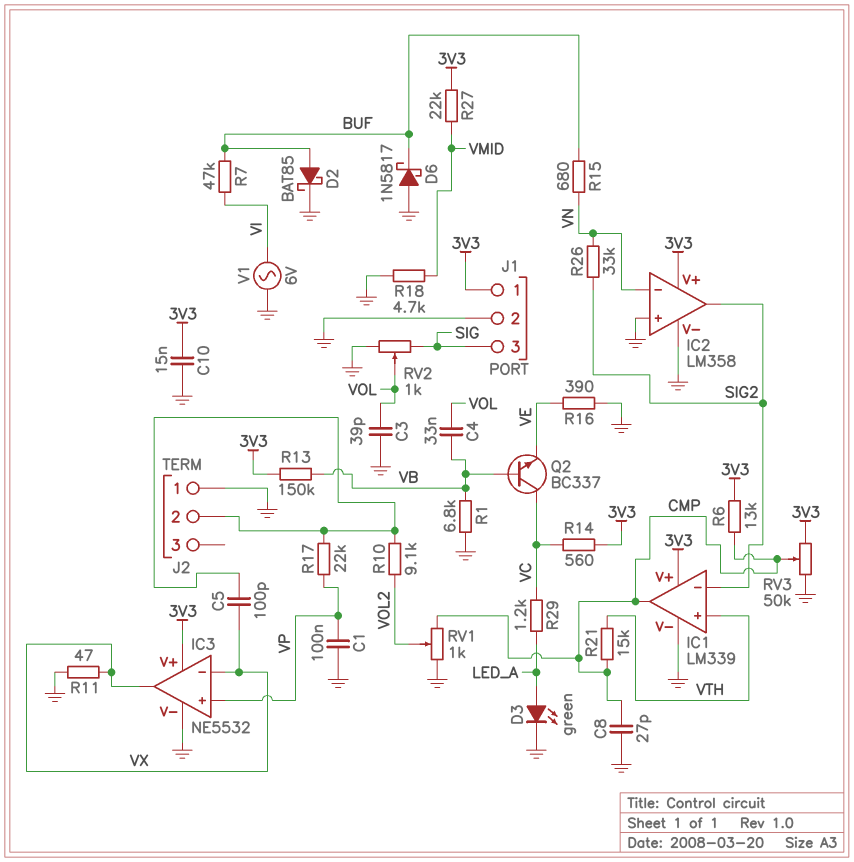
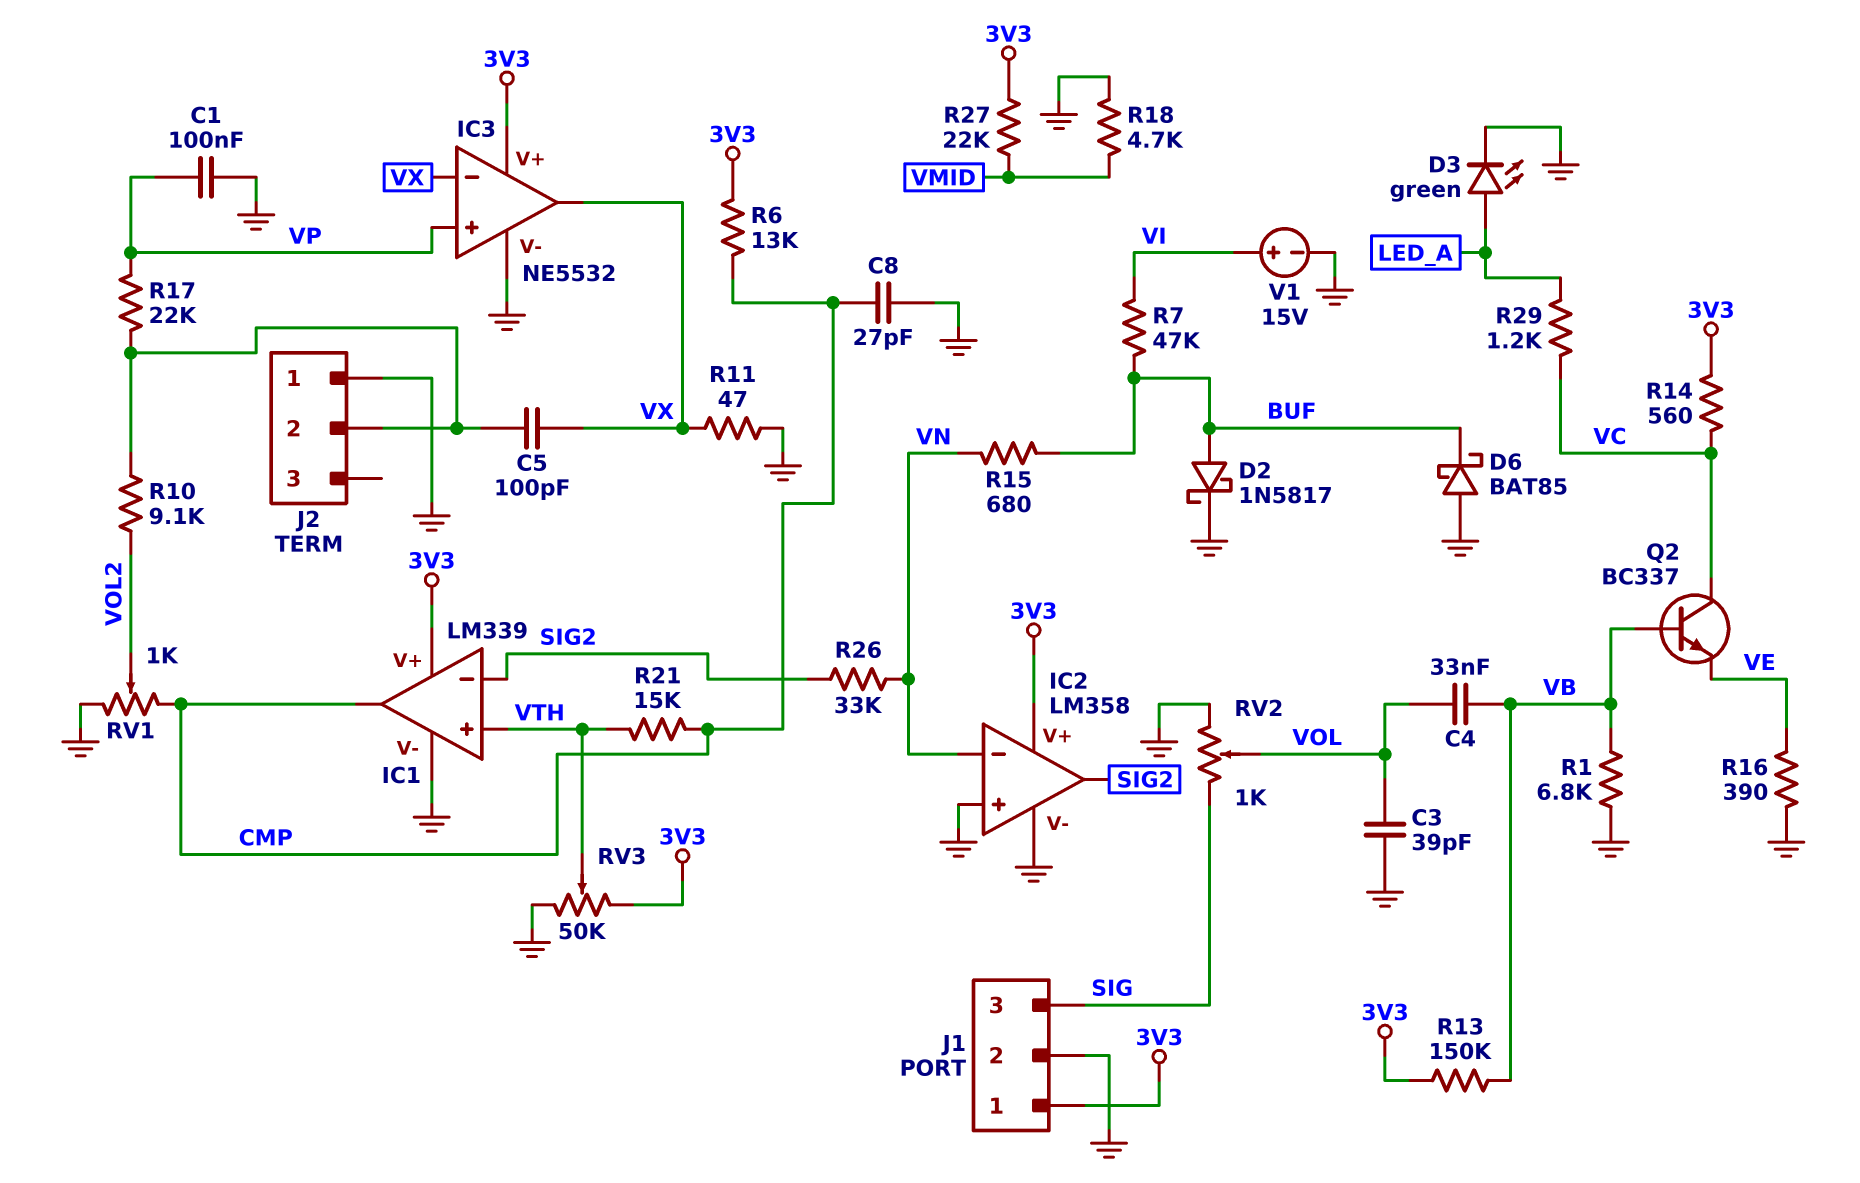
C10: 15nF (3V3, GND) -> none
D2: schottky BAT85 (A BUF, K GND) -> schottky 1N5817 (A BUF, K GND)
D6: schottky 1N5817 (A GND, K BUF) -> schottky BAT85 (A GND, K BUF)
RV3: 50k (3V3, GND, wiper CMP) -> 50k (3V3, GND, wiper VTH)
V1: AC 6V (GND, VI) -> 15V (plus VI, minus GND)

